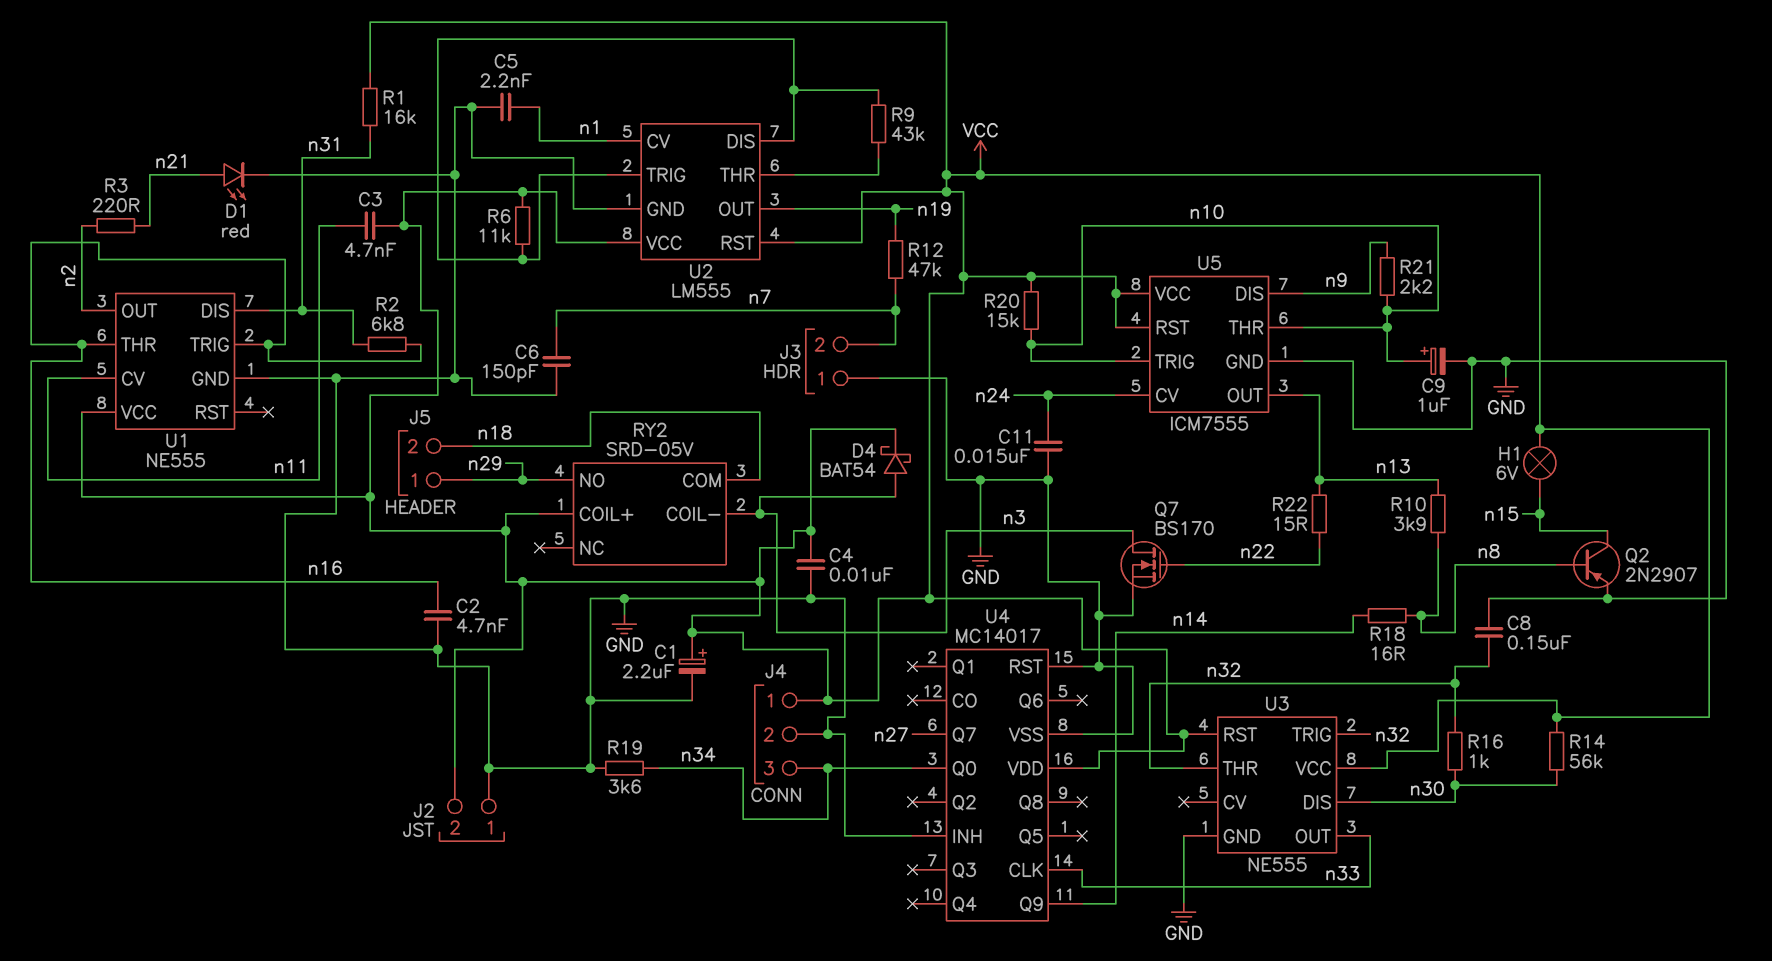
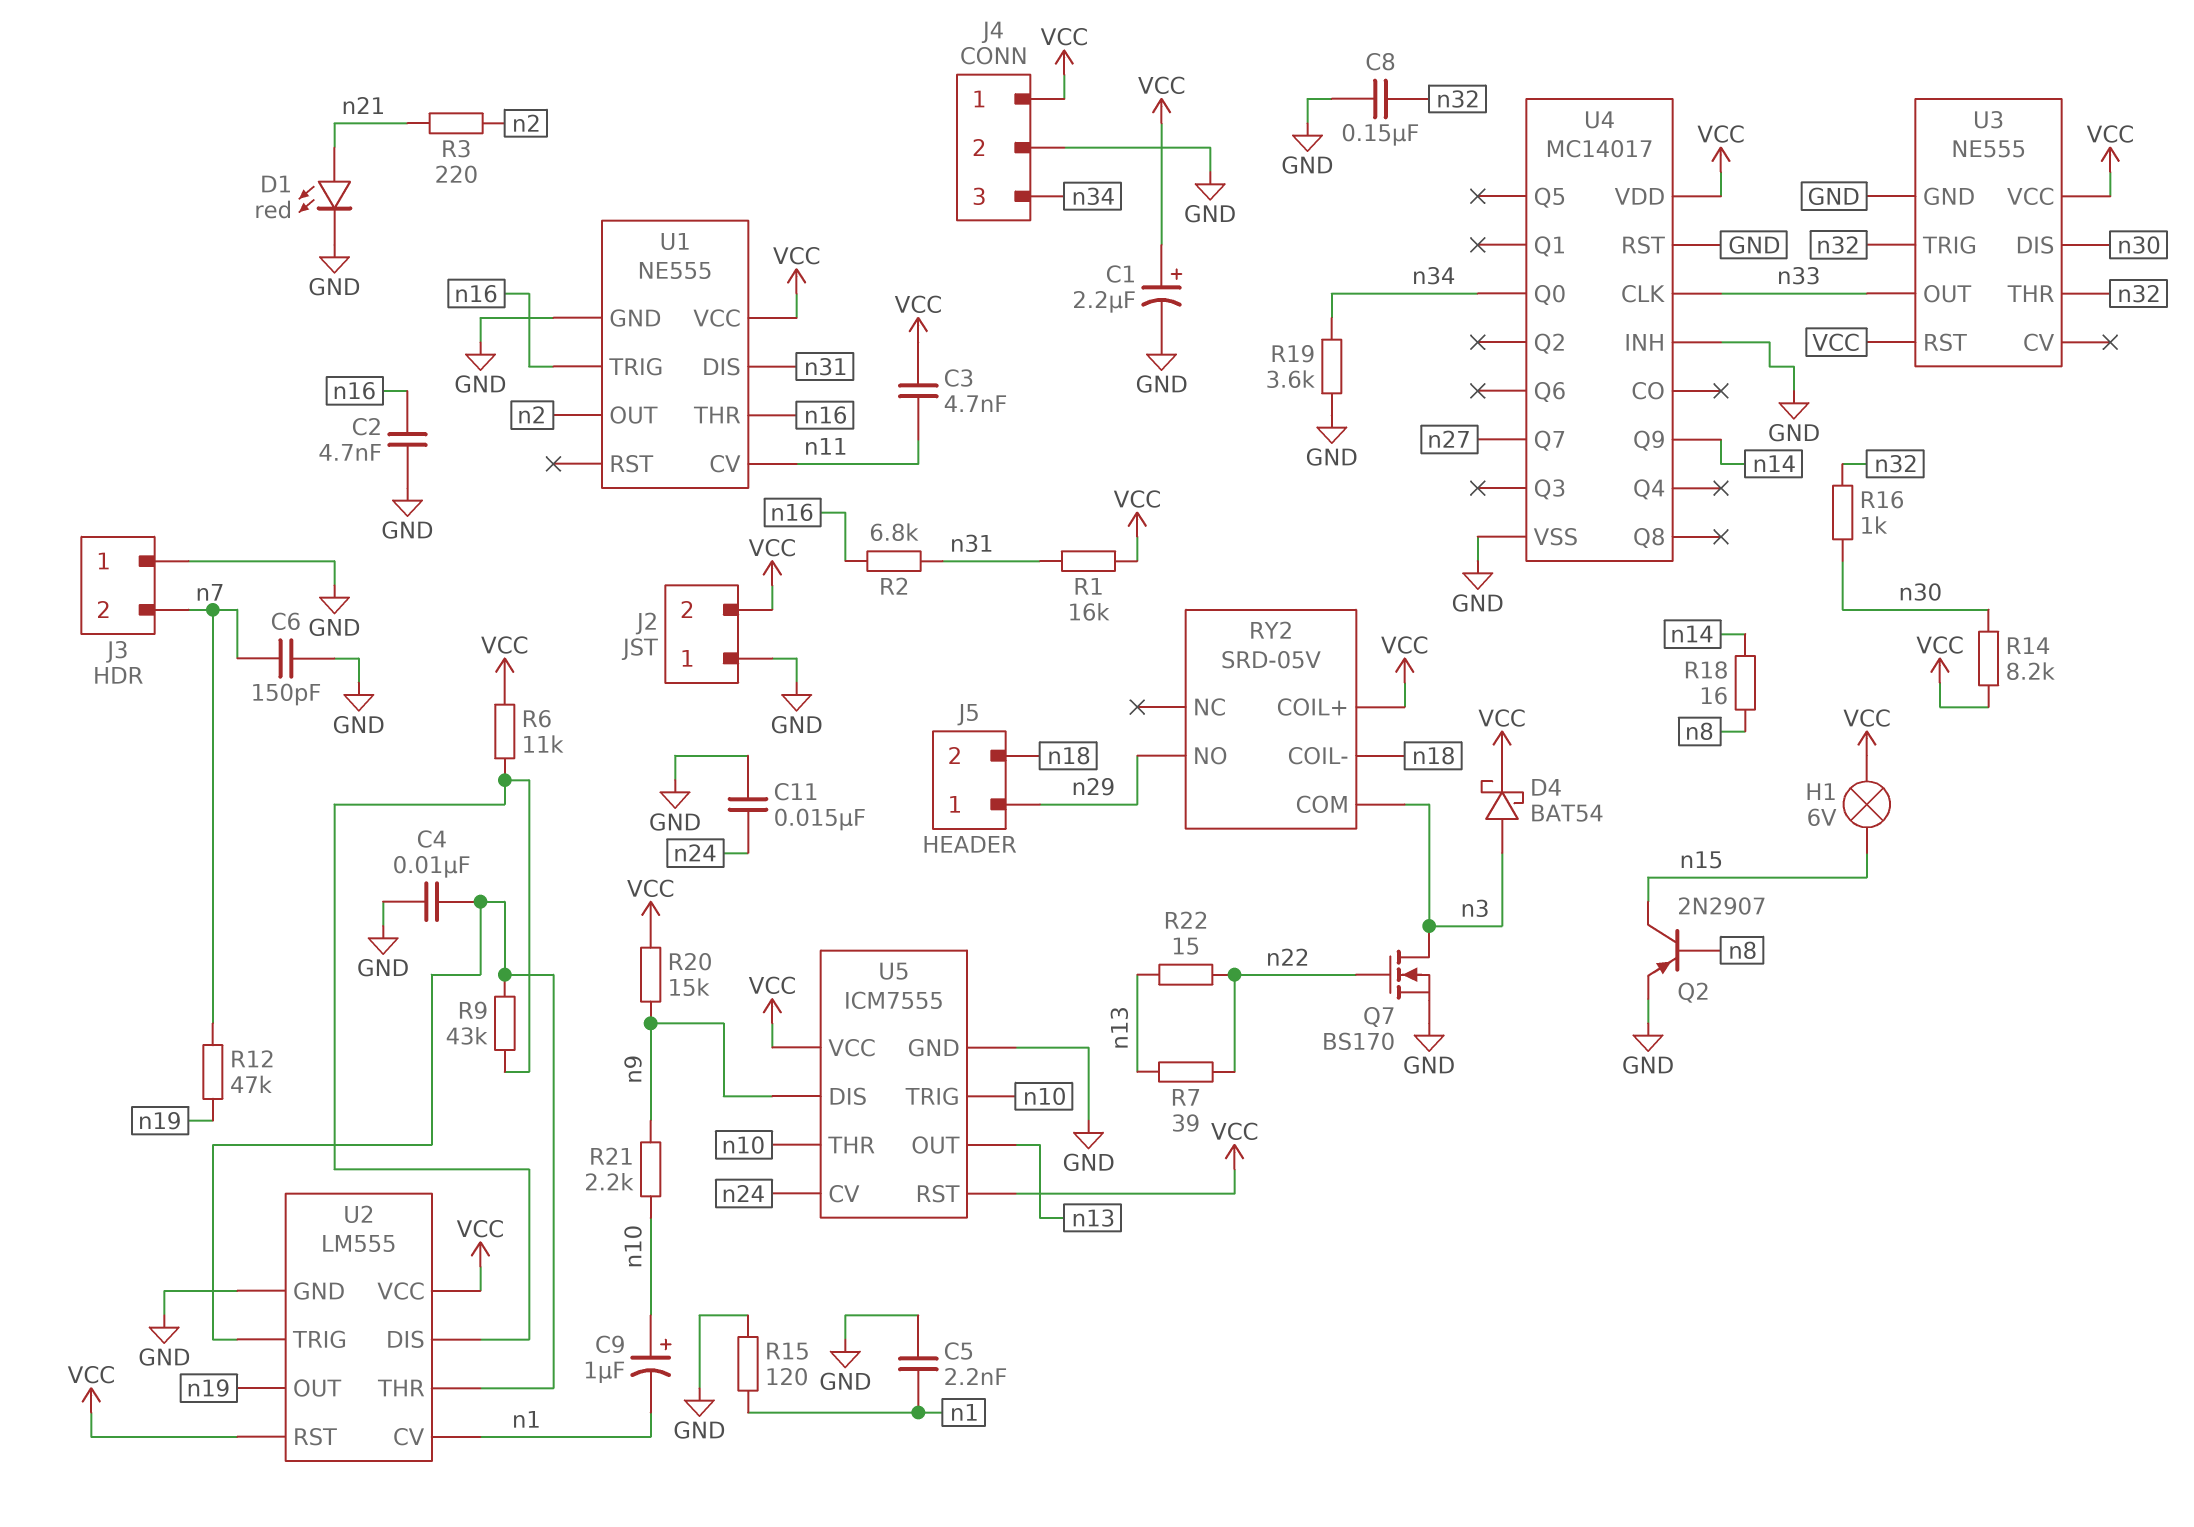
C4: 10nF (GND, VCC) -> 10nF (GND, U2/THR)
C9: 1uF (plus n10, minus GND) -> 1uF (plus n10, minus n1)
R7: none -> 39 (n13, n22)
R10: 3.9k (n8, n13) -> none
R14: 56k (VCC, n30) -> 8.2k (VCC, n30)
R15: none -> 120 (GND, n1)
R20: 15k (VCC, n10) -> 15k (VCC, n9)
RY2 pin COIL-: n3 -> n18
RY2 pin COM: n18 -> n3
U2 pin TRIG: U2/DIS -> U2/THR

